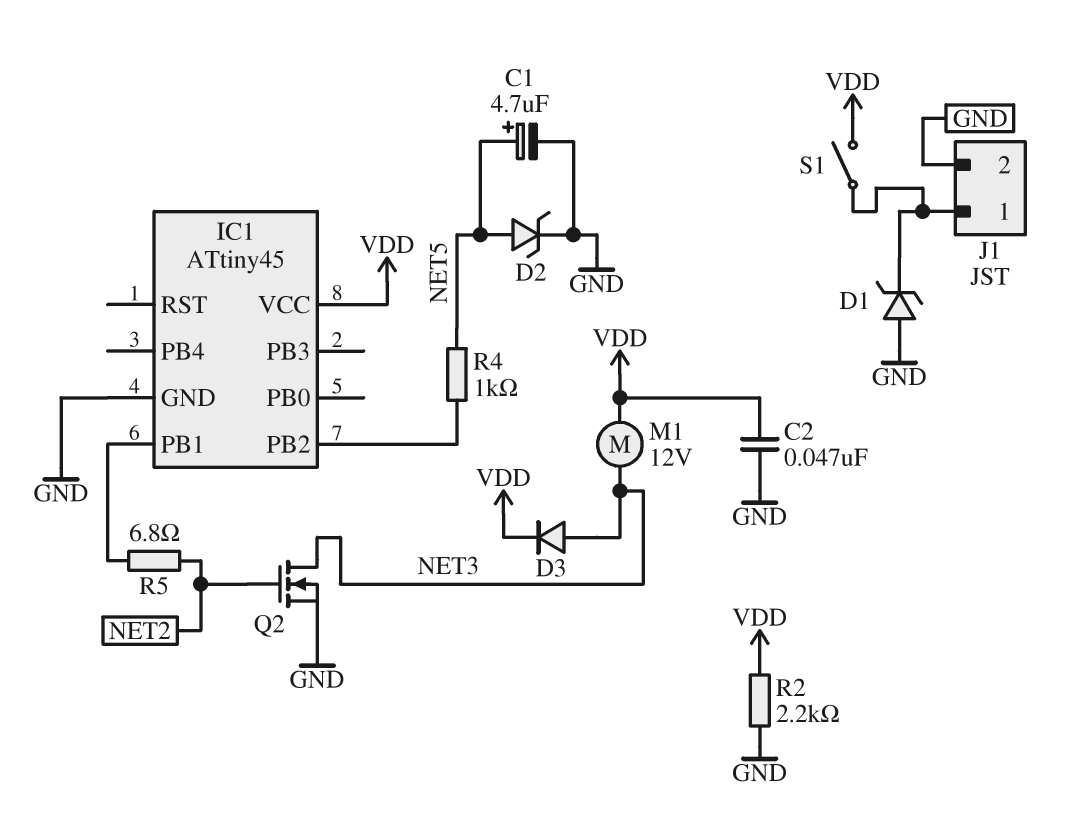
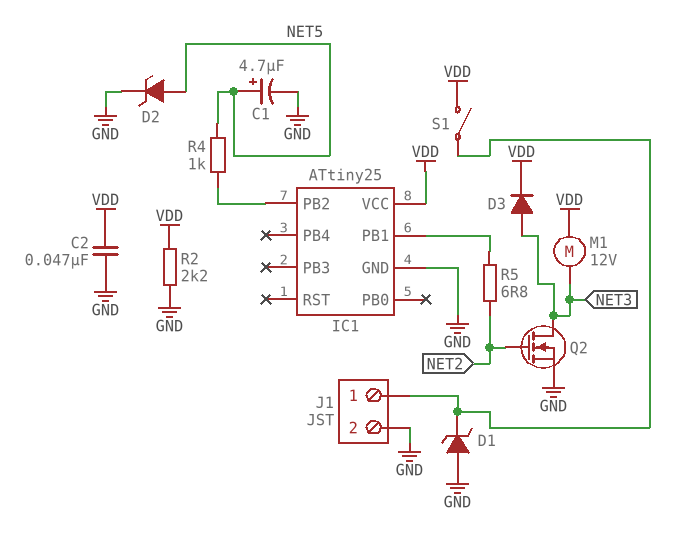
IC1: ATtiny45 -> ATtiny25

